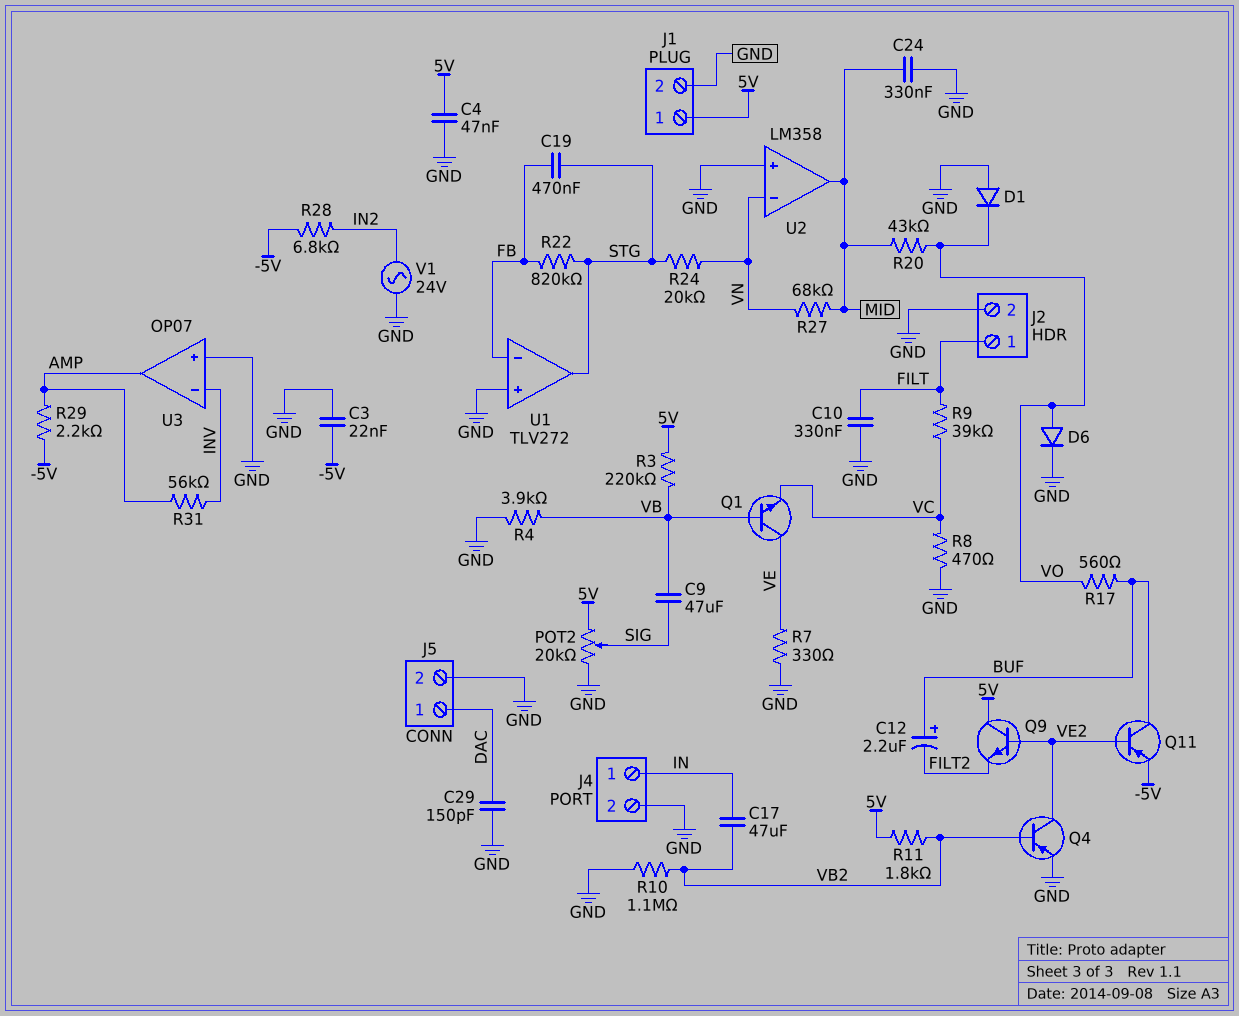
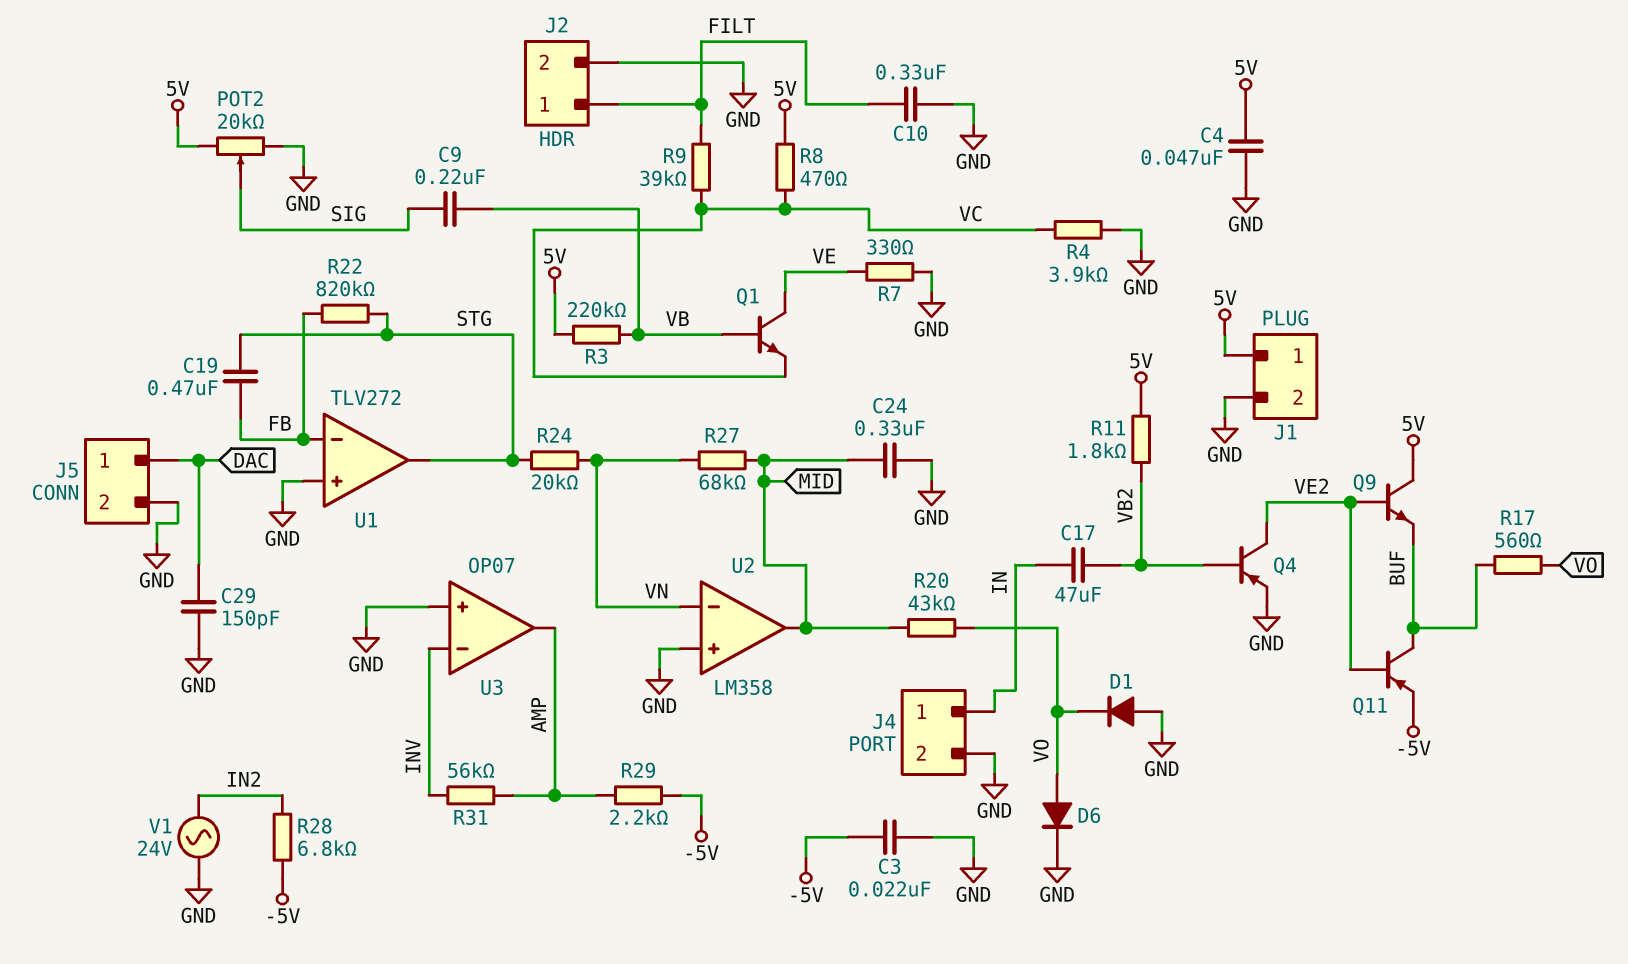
C9: 47uF (SIG, VB) -> 220nF (SIG, VB)
C12: 2.2uF (plus BUF, minus FILT2) -> none
Q9: NPN (B VE2, C 5V, E FILT2) -> NPN (B VE2, C 5V, E BUF)
R4: 3.9k (GND, VB) -> 3.9k (GND, VC)
R8: 470 (GND, VC) -> 470 (5V, VC)
R10: 1.1M (GND, VB2) -> none

